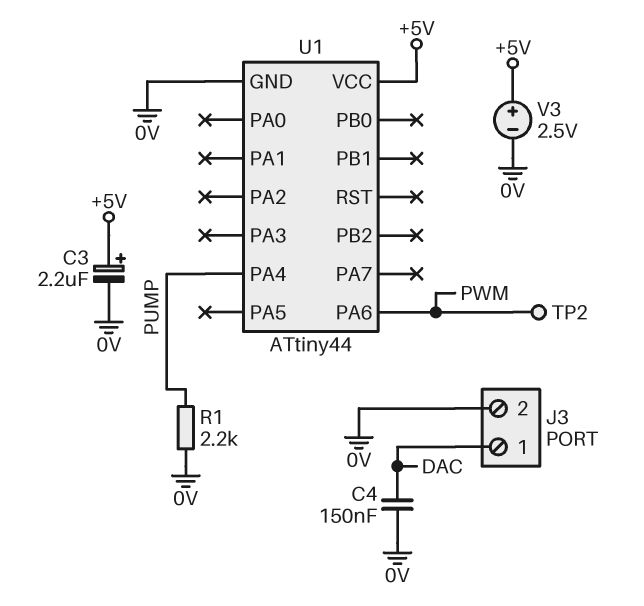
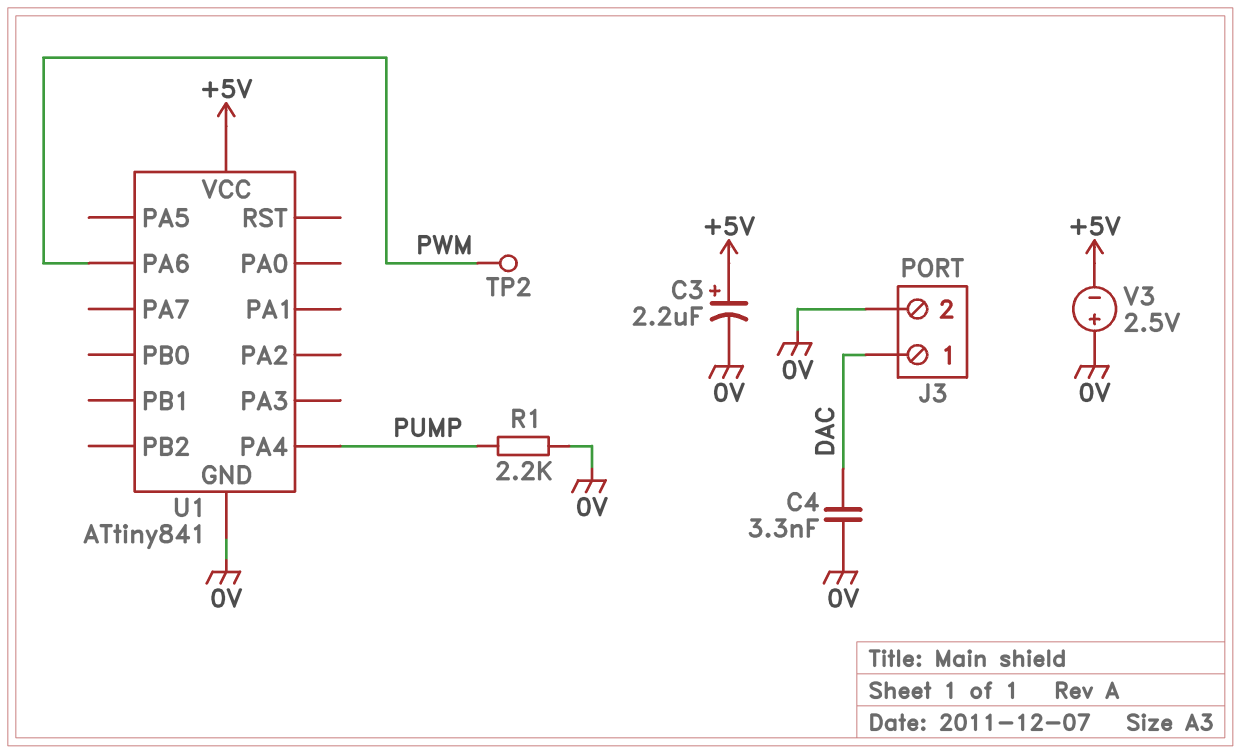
C4: 150nF (0V, DAC) -> 3.3nF (0V, DAC)
U1: ATtiny44 -> ATtiny841
V3: 2.5V (plus +5V, minus 0V) -> 2.5V (plus 0V, minus +5V)

